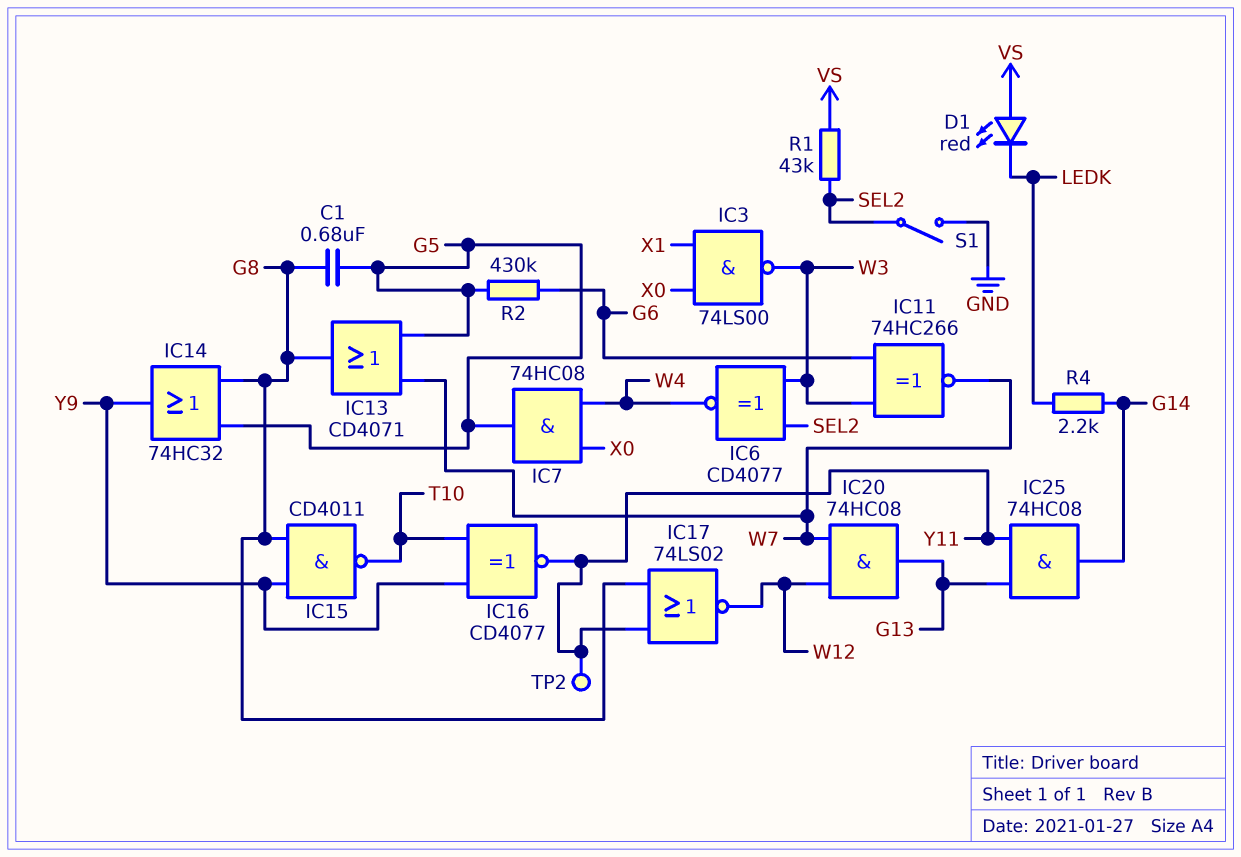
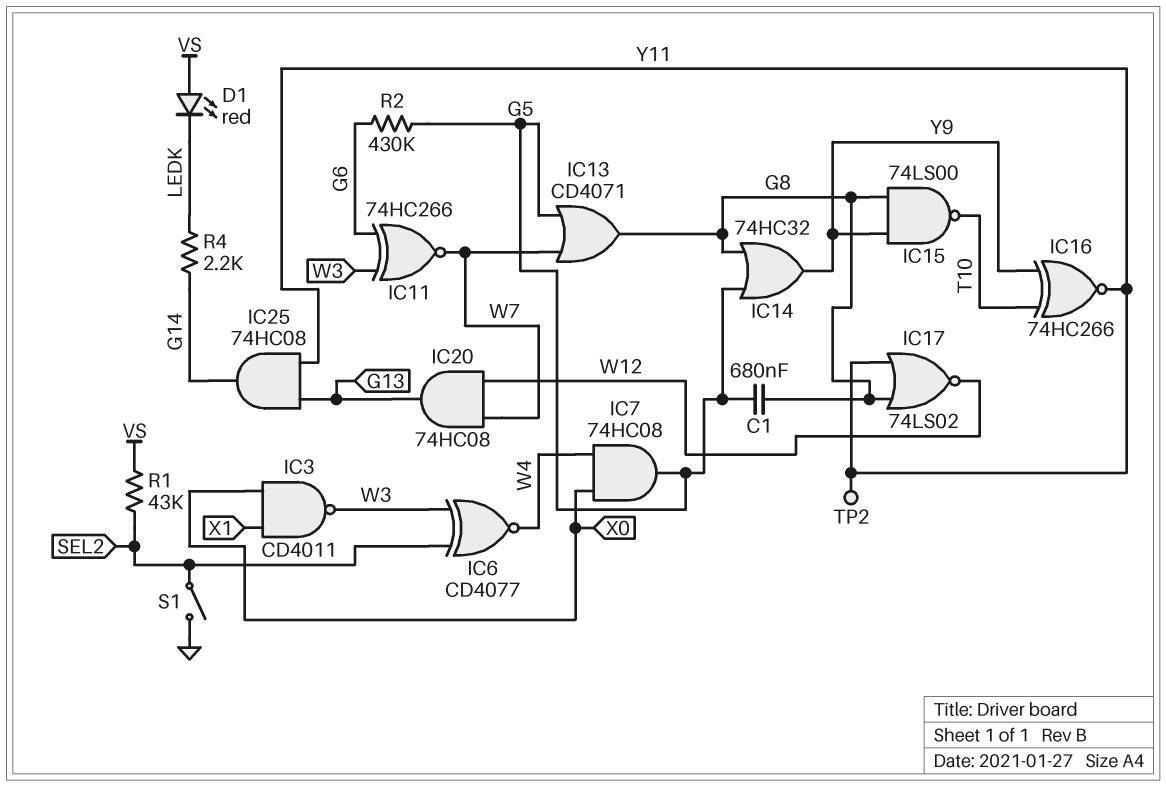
IC3: NAND 74LS00 (in X0, in X1, out W3) -> NAND CD4011 (in X0, in X1, out W3)
IC15: NAND CD4011 (in G8, in Y9, out T10) -> NAND 74LS00 (in G8, in Y9, out T10)
IC16: XNOR CD4077 (in T10, in Y9, out Y11) -> XNOR 74HC266 (in T10, in Y9, out Y11)

